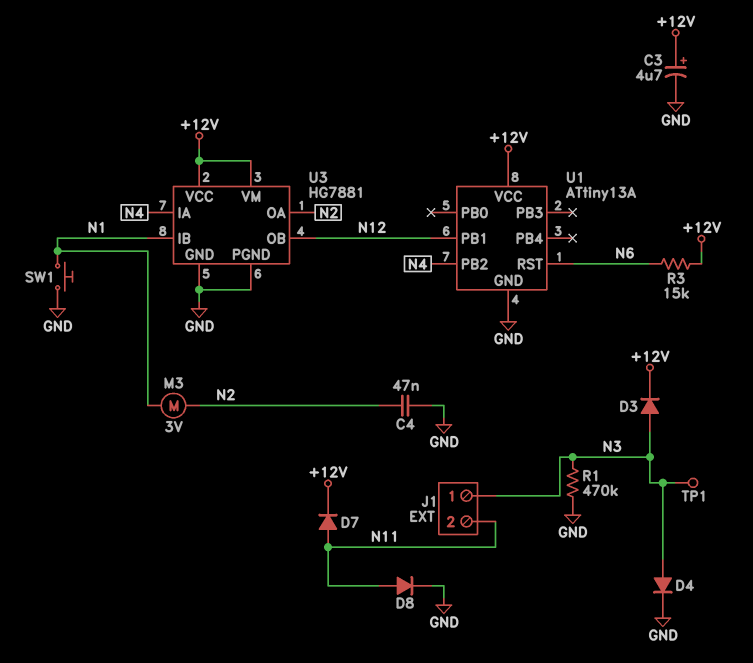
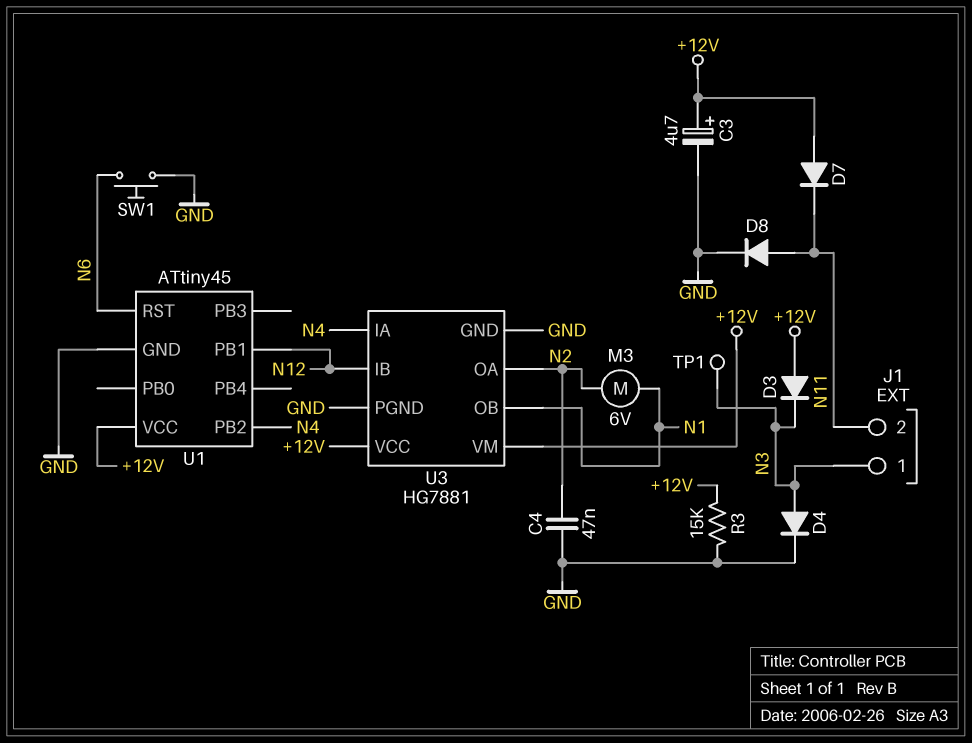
D3: diode (A N3, K +12V) -> diode (A +12V, K N3)
D7: diode (A N11, K +12V) -> diode (A +12V, K N11)
M3: motor 3V (N1, N2) -> motor 6V (N1, N2)
R1: 470k (GND, N3) -> none
R3: 15k (+12V, N6) -> 15k (+12V, GND)
SW1: button (GND, N1) -> button (GND, N6)
U1: ATtiny13A -> ATtiny45
U3 pin IB: N1 -> N12
U3 pin OB: N12 -> N1

